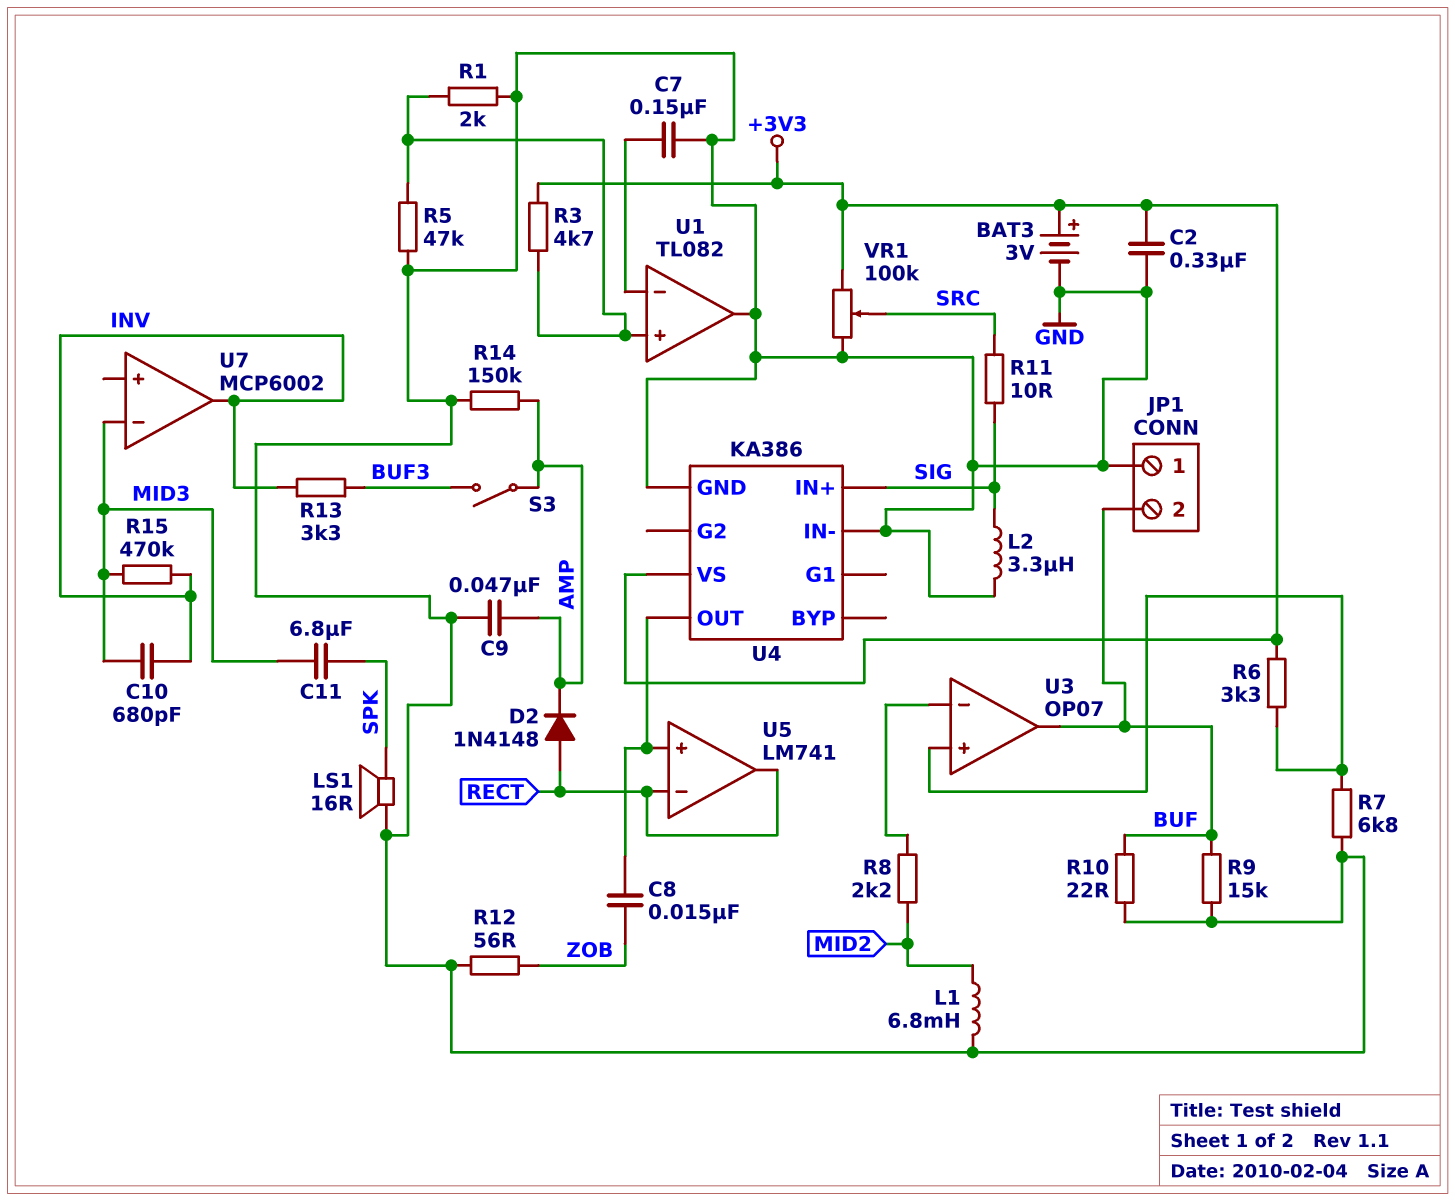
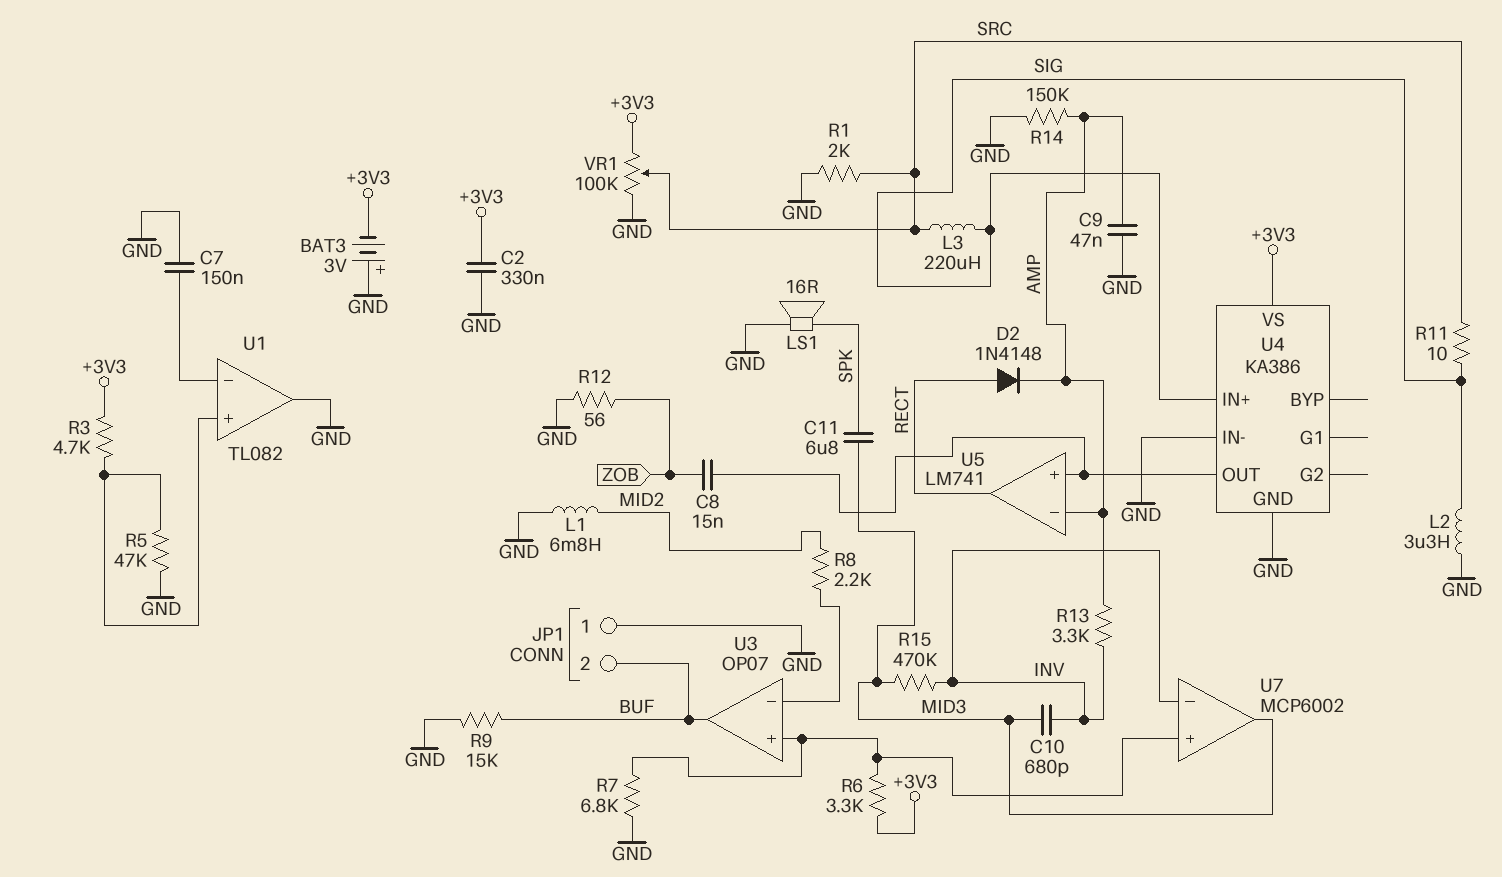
BAT3: 3V (plus +3V3, minus GND) -> 3V (plus GND, minus +3V3)
L3: none -> 220uH (SIG, SRC)
R1: 2k (GND, U1/in+) -> 2k (GND, SRC)
R10: 22 (BUF, GND) -> none
R13: 3.3k (BUF3, INV) -> 3.3k (AMP, INV)
S3: switch (AMP, BUF3) -> none
U5 pin in-: RECT -> AMP
U7 pin in+: none -> U3/in+
U7 pin in-: MID3 -> INV
U7 pin out: INV -> MID3

